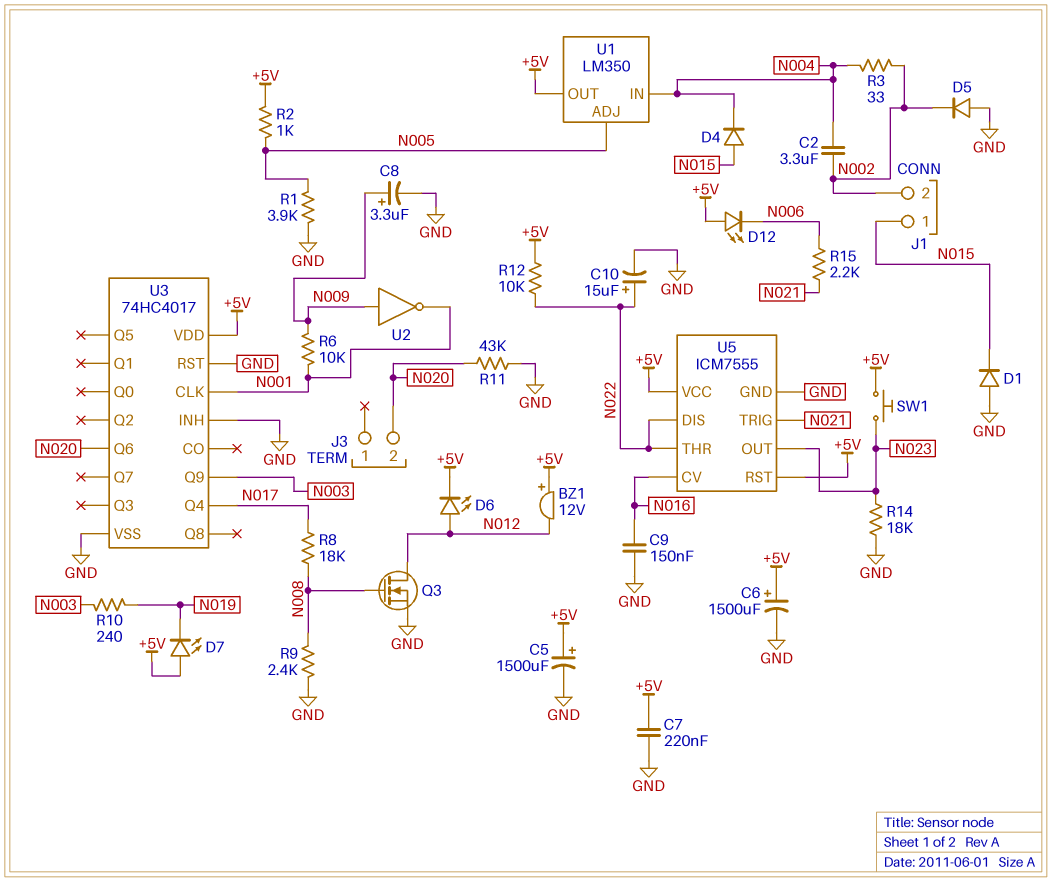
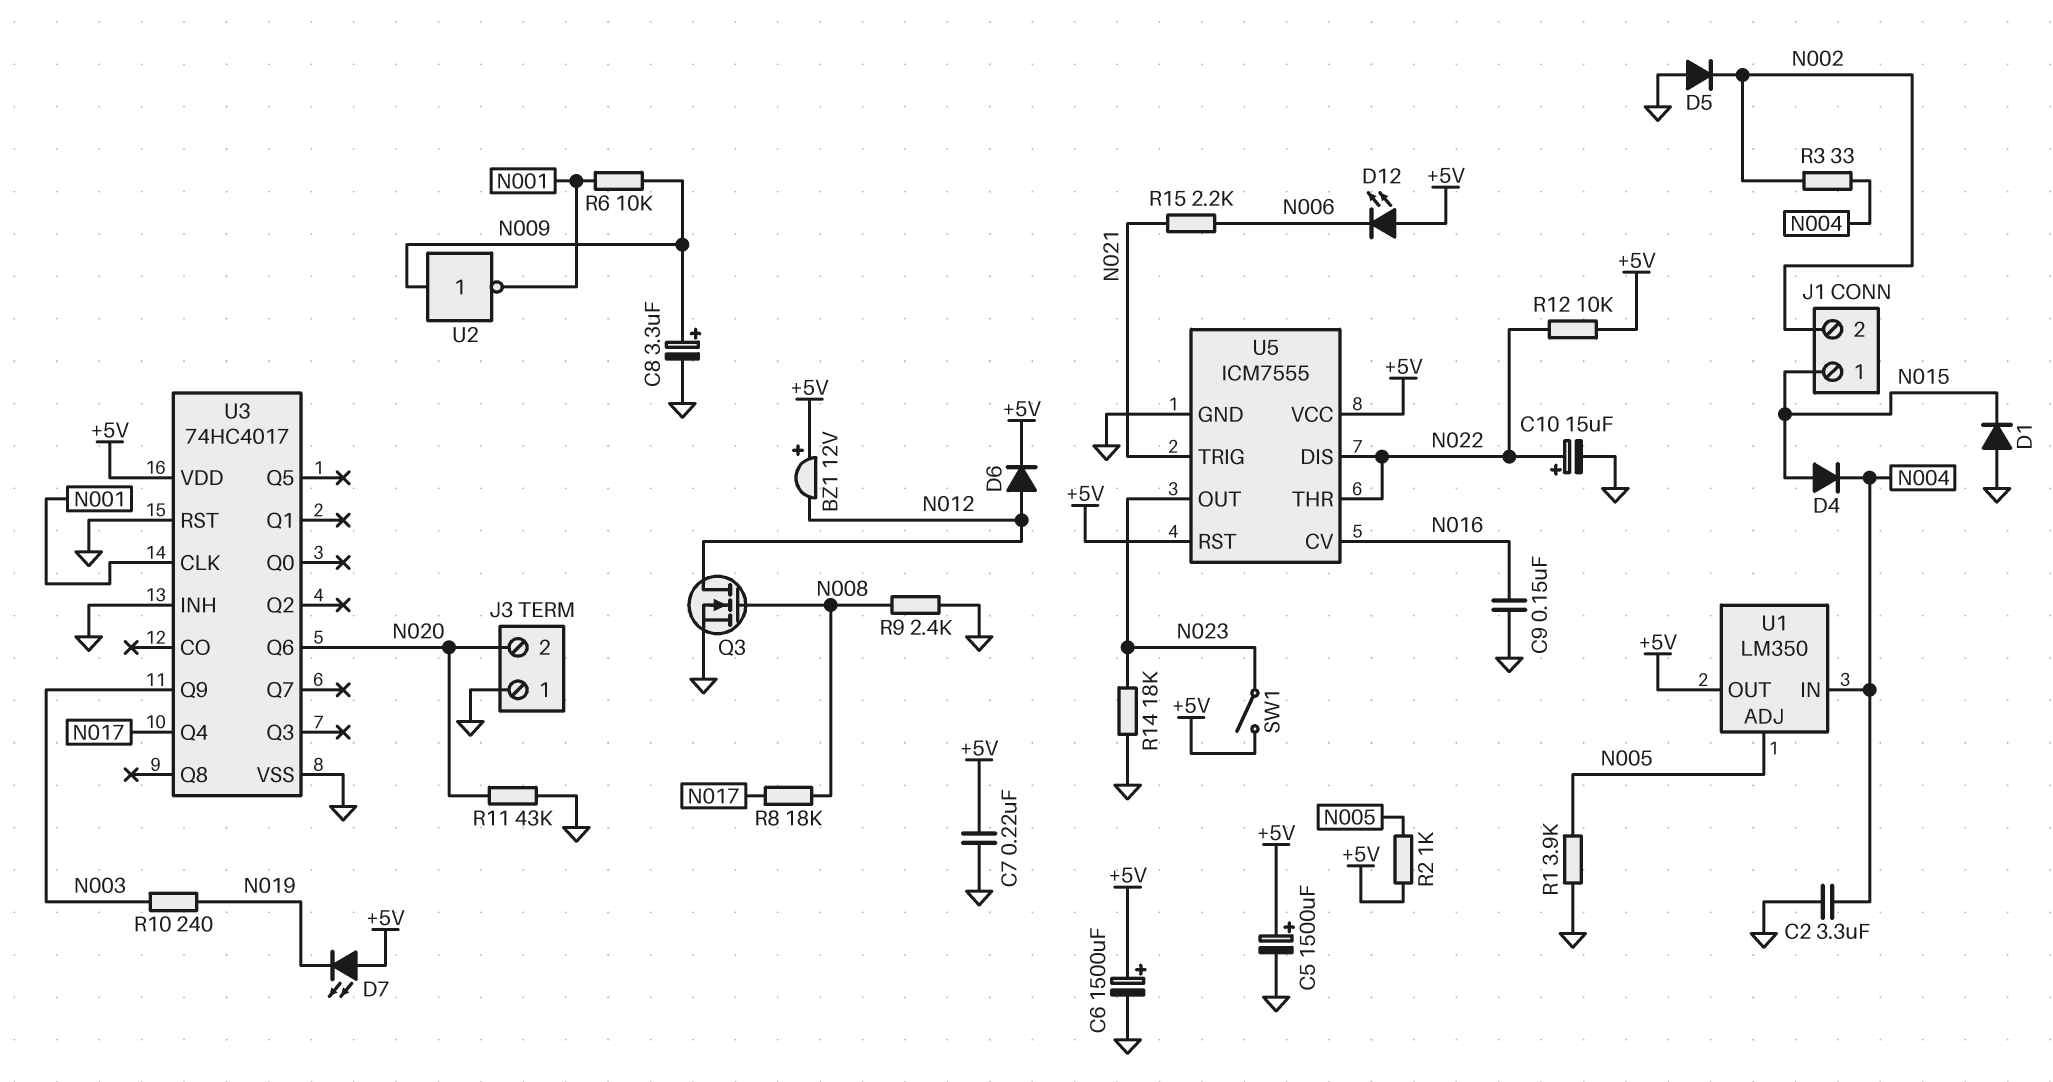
C2: 3.3uF (N002, N004) -> 3.3uF (GND, N004)
D6: LED (A N012, K +5V) -> diode (A N012, K +5V)
J3 pin 1: none -> GND
SW1: button (+5V, N023) -> switch (+5V, N023)

